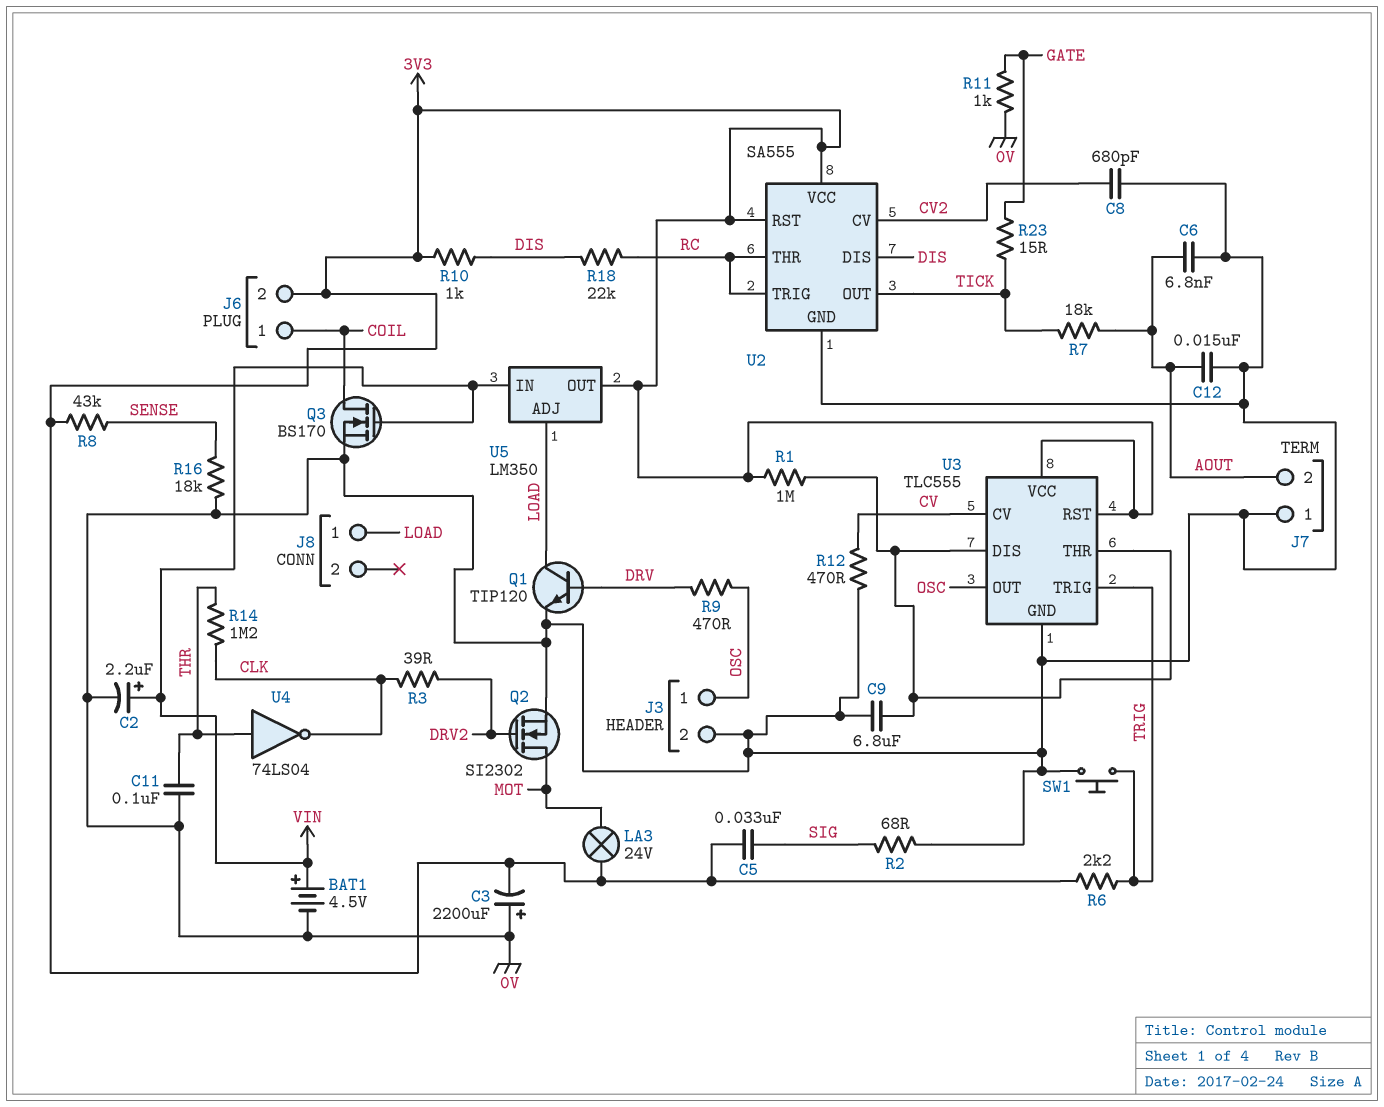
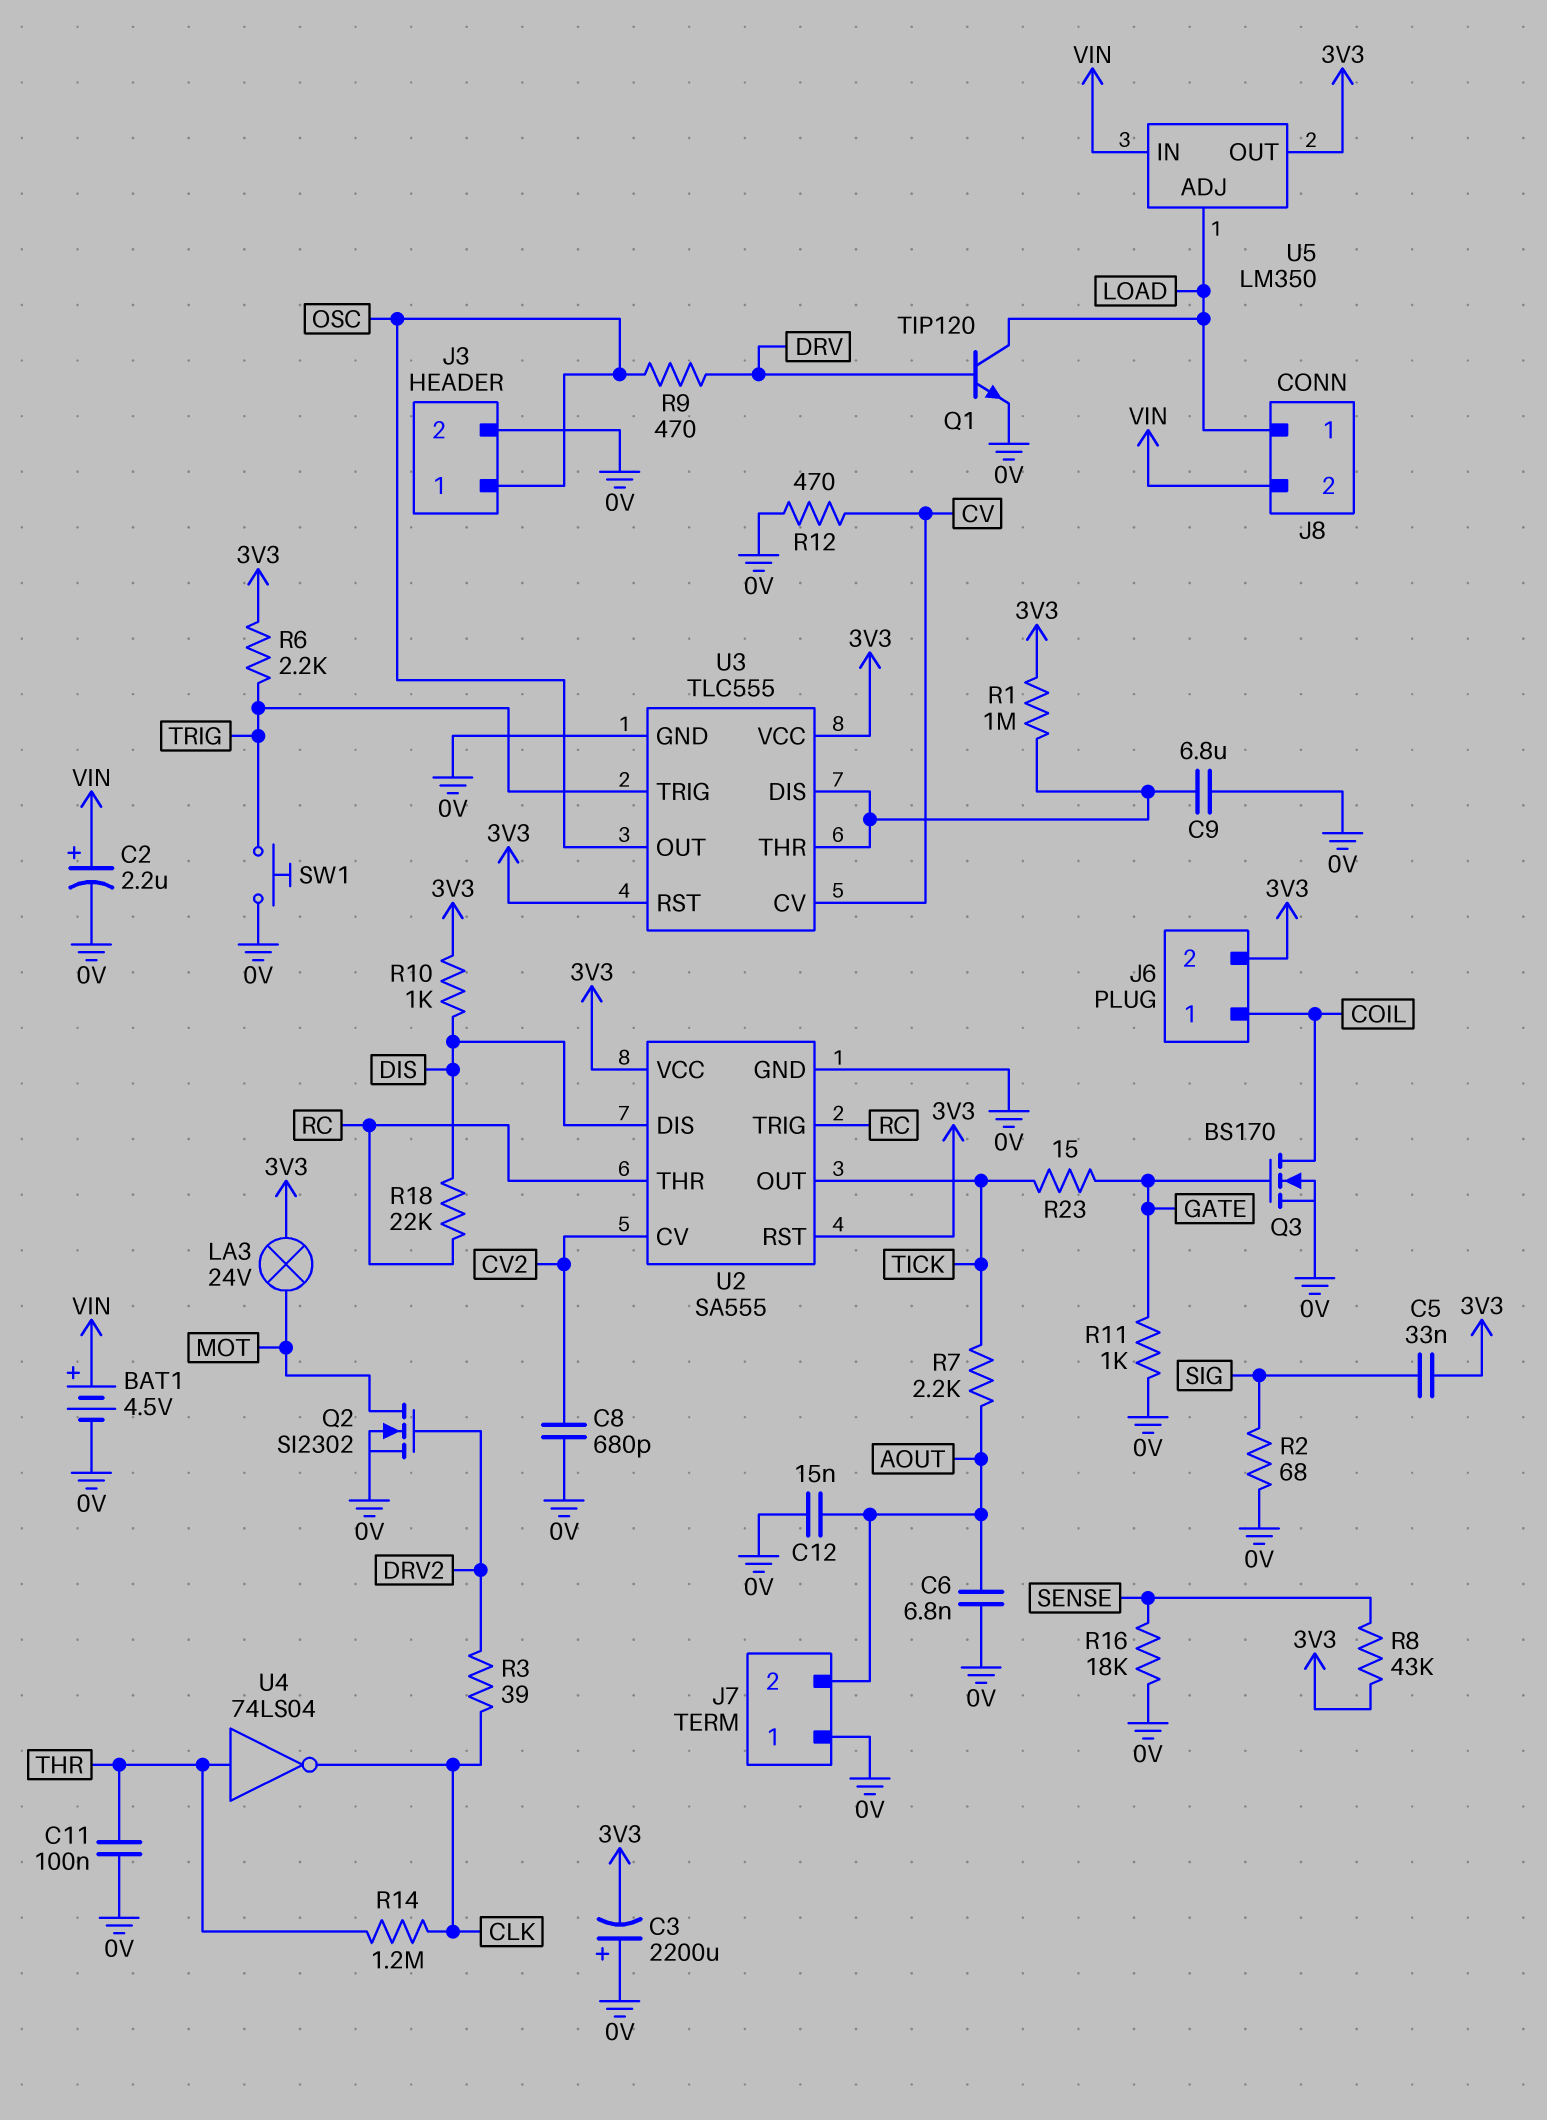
J8 pin 2: none -> VIN
Q3: NMOS BS170 (G VIN, D COIL, S 0V) -> NMOS BS170 (G GATE, D COIL, S 0V)
R7: 18k (AOUT, TICK) -> 2.2k (AOUT, TICK)

